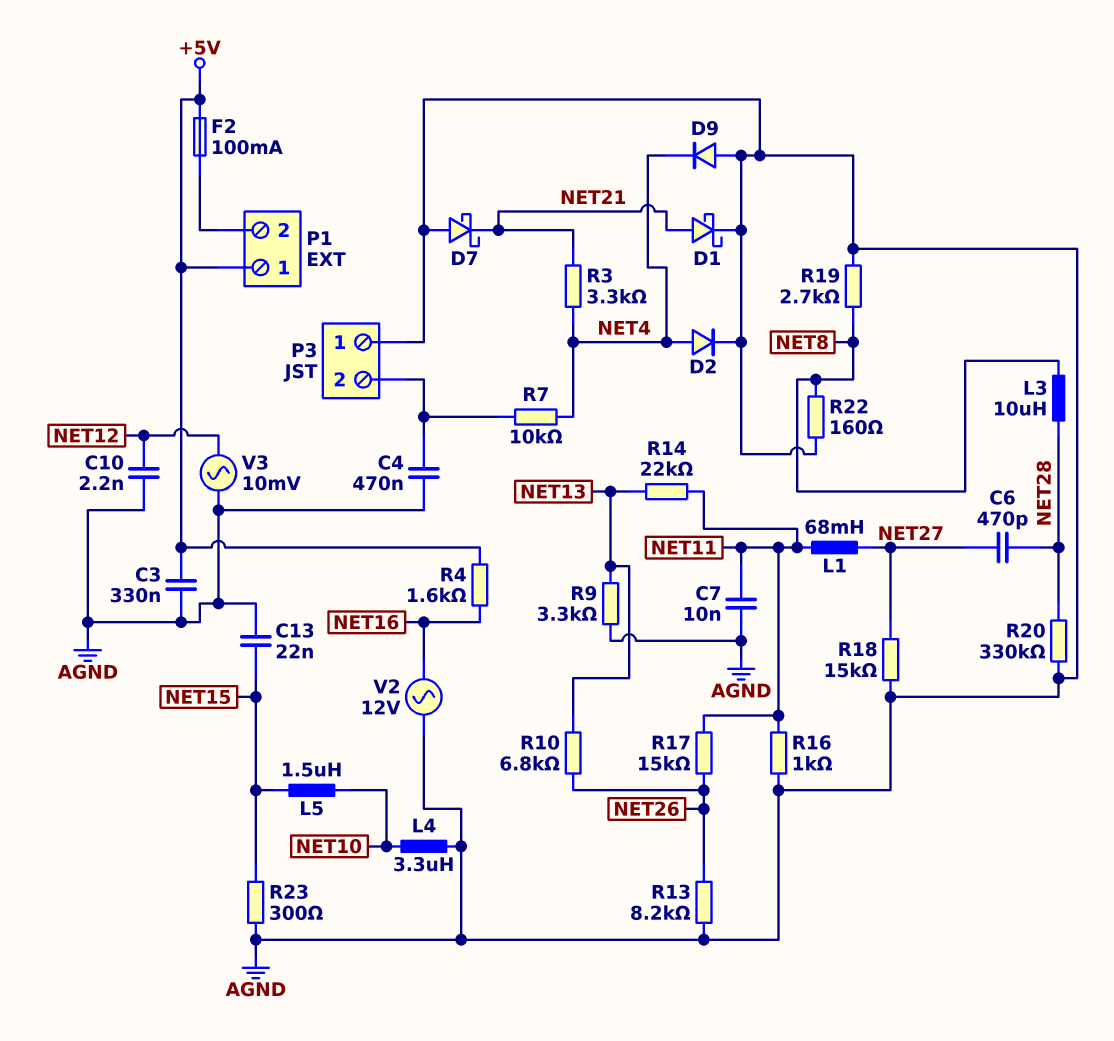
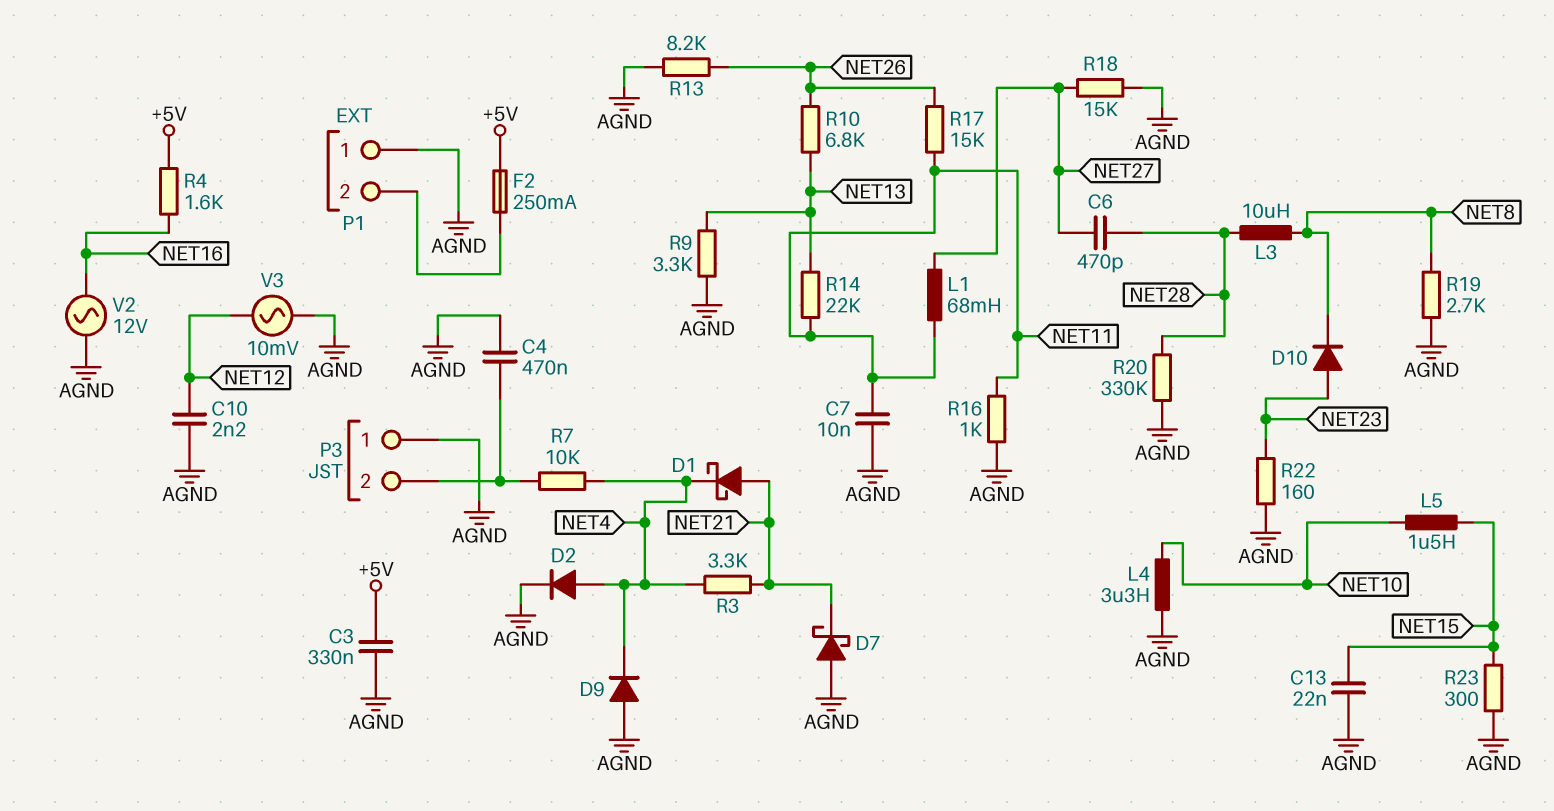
D1: schottky (A NET21, K AGND) -> schottky (A NET21, K NET4)
D10: none -> diode (A NET23, K NET8)
F2: 100mA (+5V, P1/2) -> 250mA (+5V, P1/2)
P1 pin 1: +5V -> AGND
R22: 160 (AGND, NET8) -> 160 (AGND, NET23)

